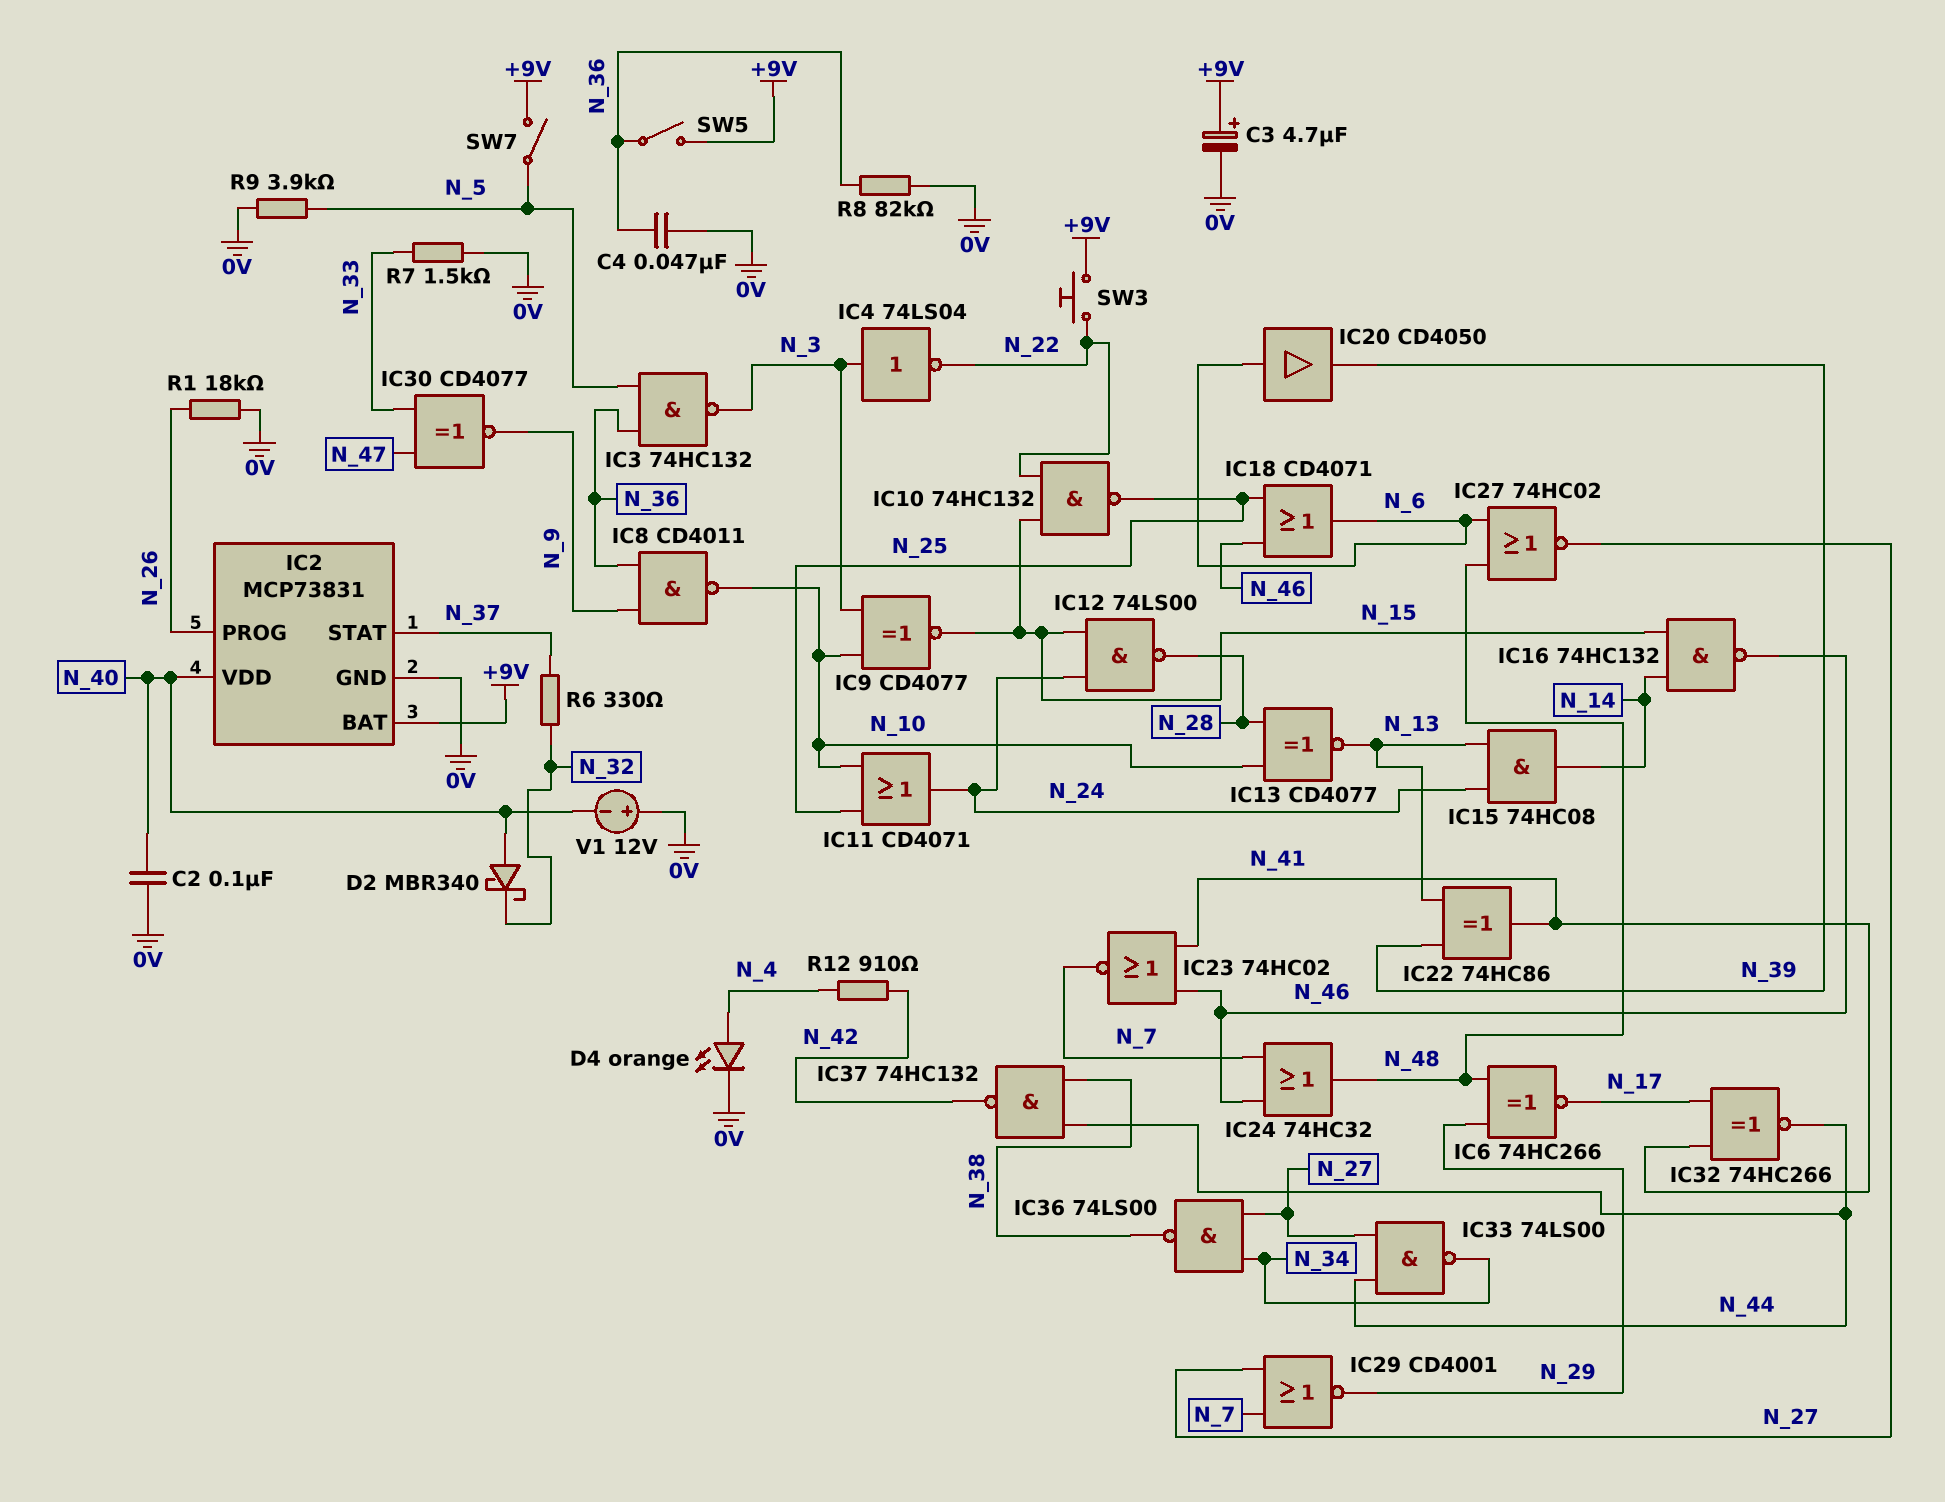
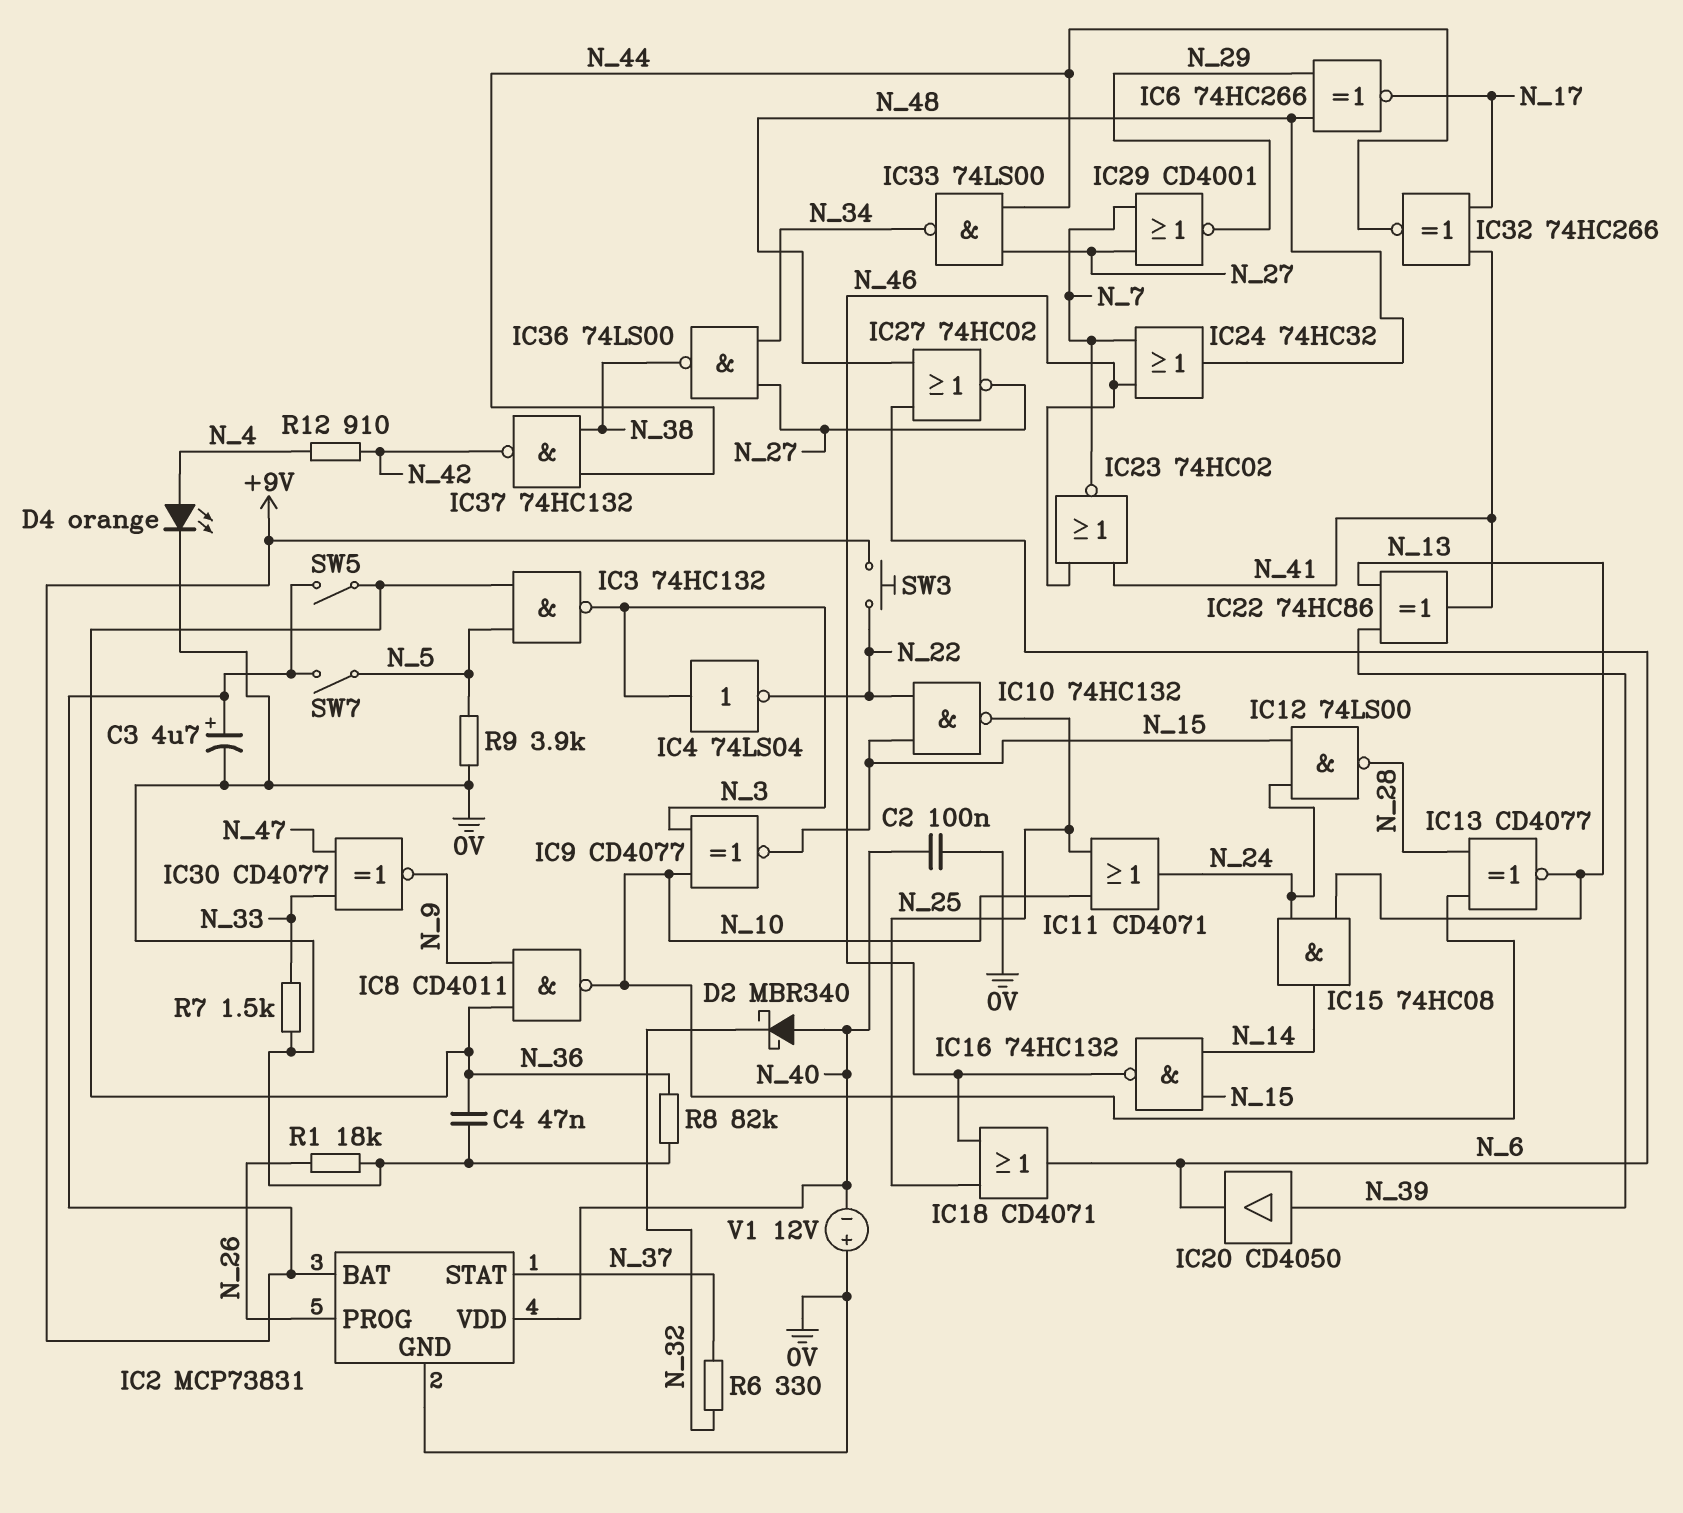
IC20: buffer CD4050 (in N_6, out N_39) -> buffer CD4050 (in N_39, out N_6)

